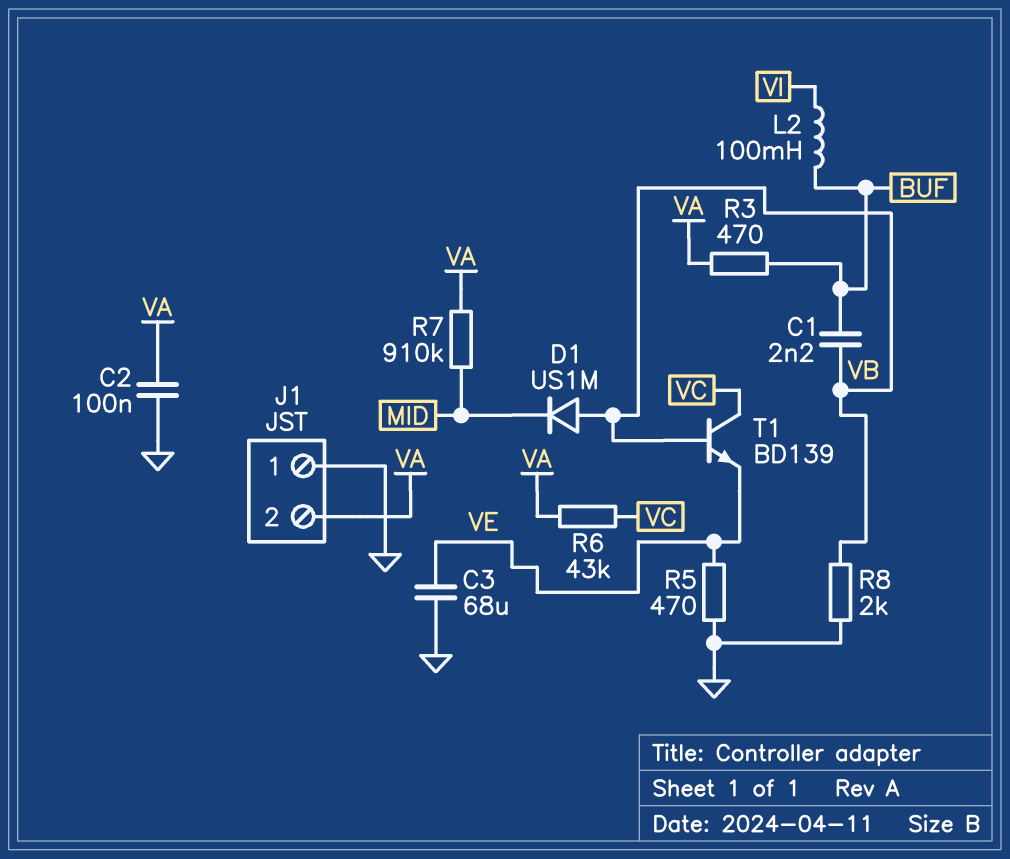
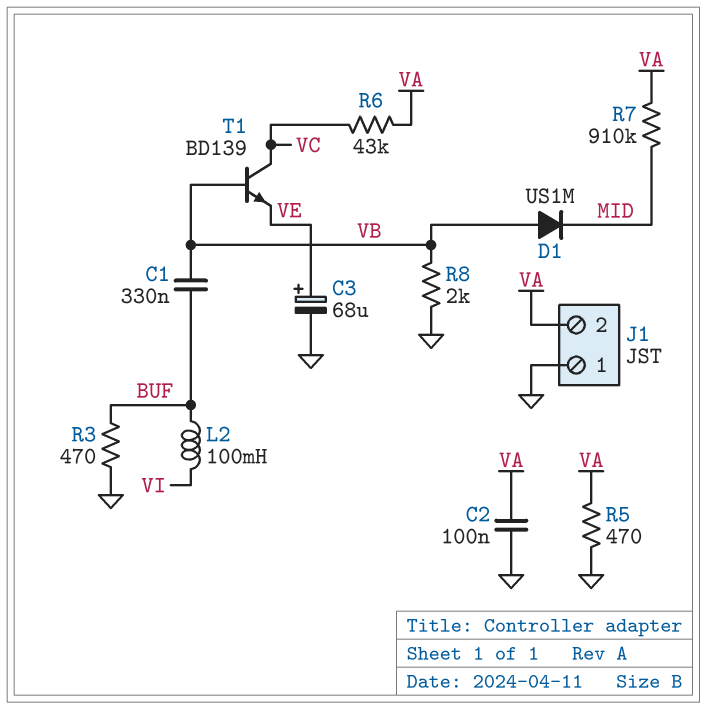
C1: 2.2nF (BUF, VB) -> 330nF (BUF, VB)
C3: 68uF (GND, VE) -> 68uF (plus VE, minus GND)
R3: 470 (BUF, VA) -> 470 (BUF, GND)
R5: 470 (GND, VE) -> 470 (GND, VA)

